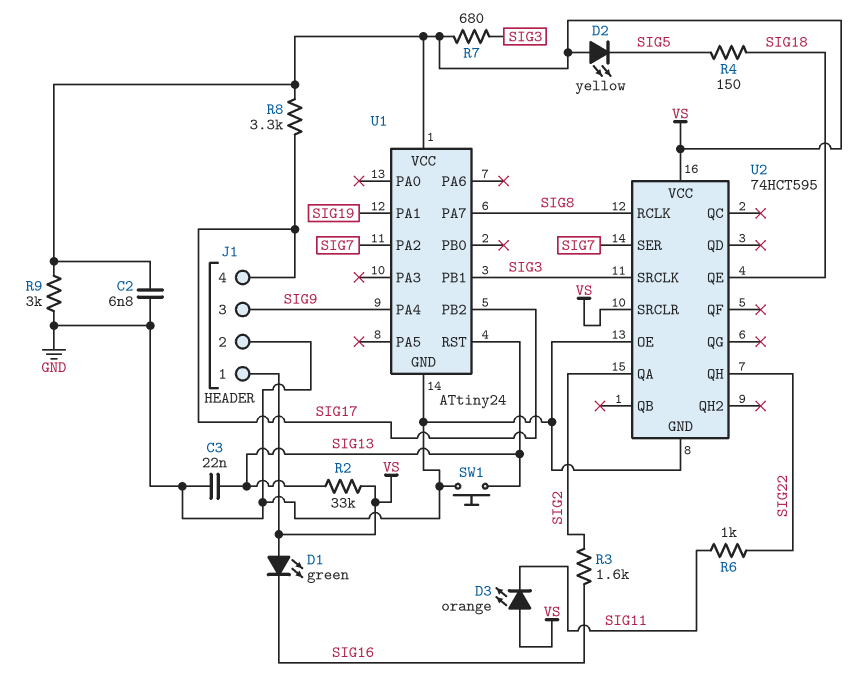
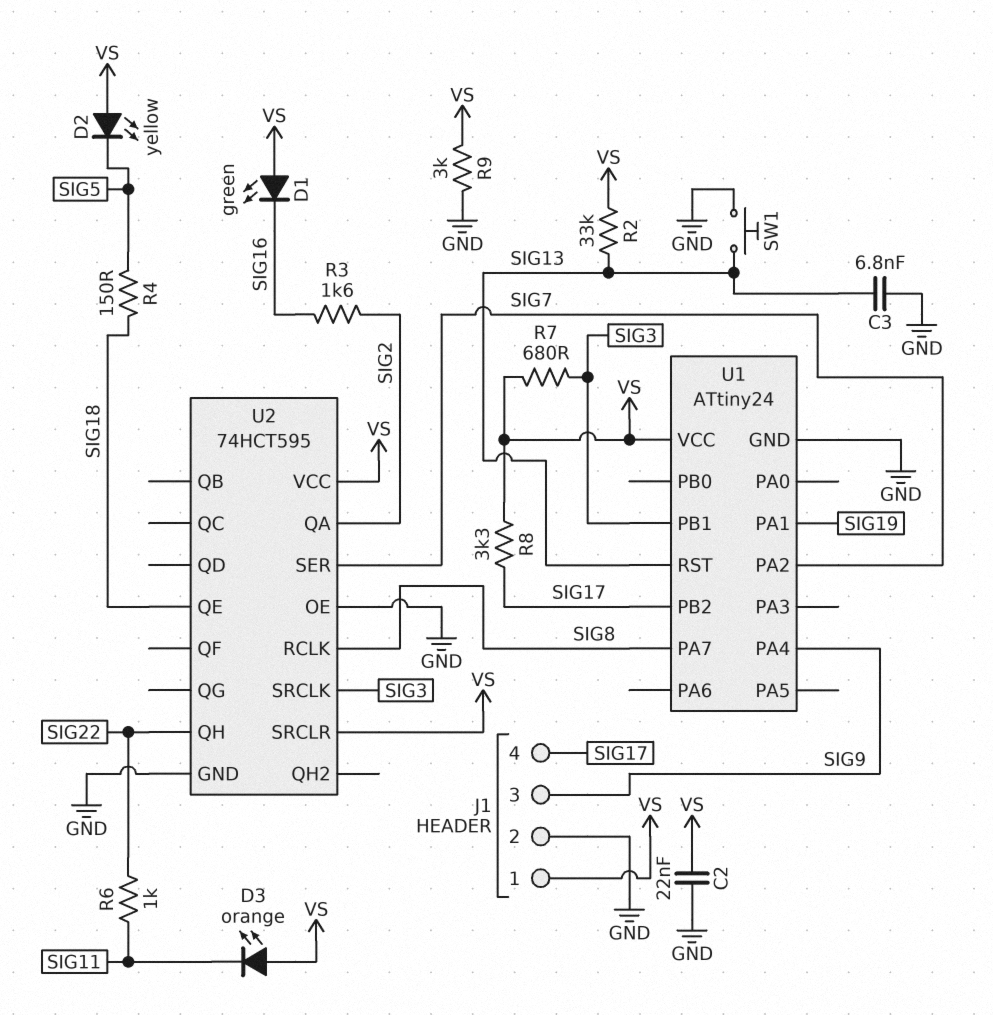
C2: 6.8nF (GND, VS) -> 22nF (GND, VS)
C3: 22nF (GND, SIG13) -> 6.8nF (GND, SIG13)

